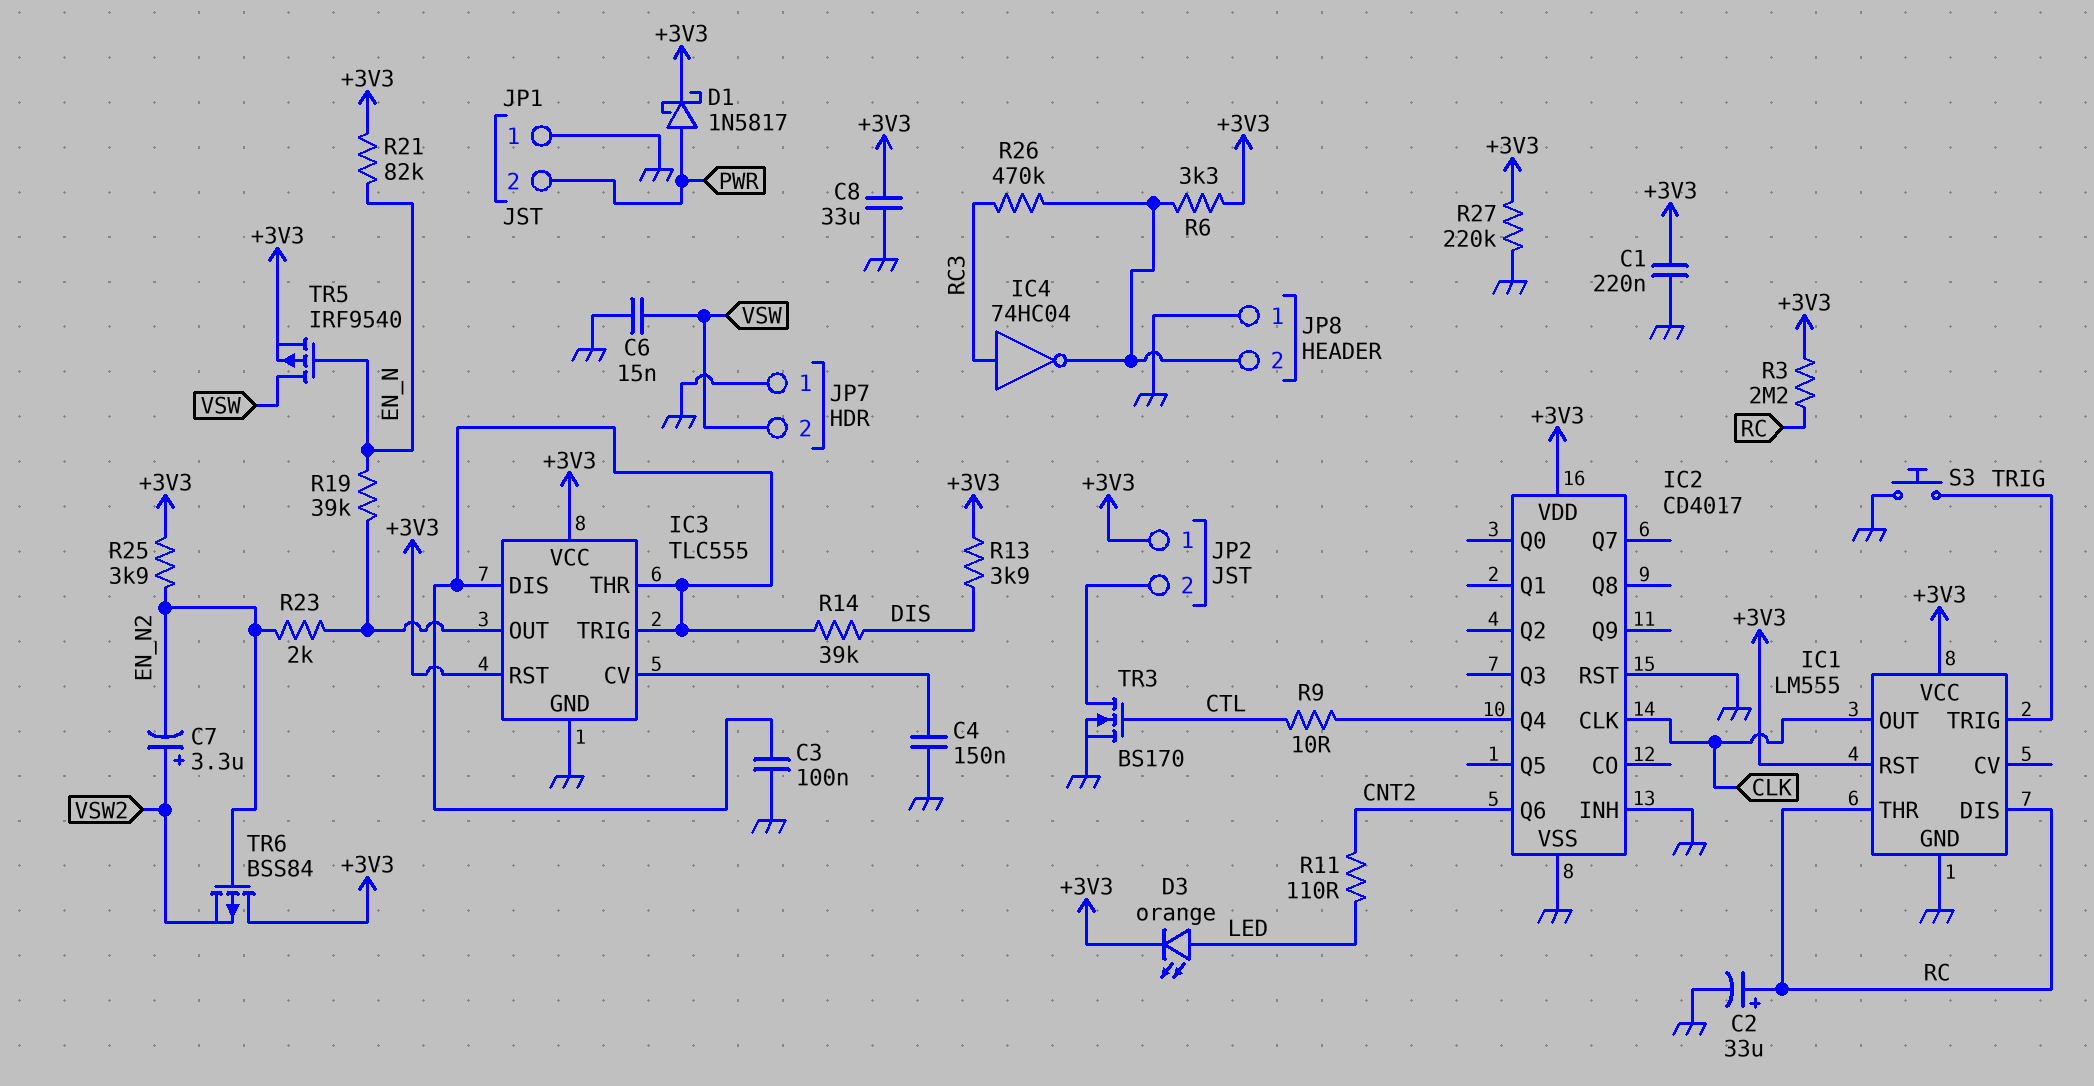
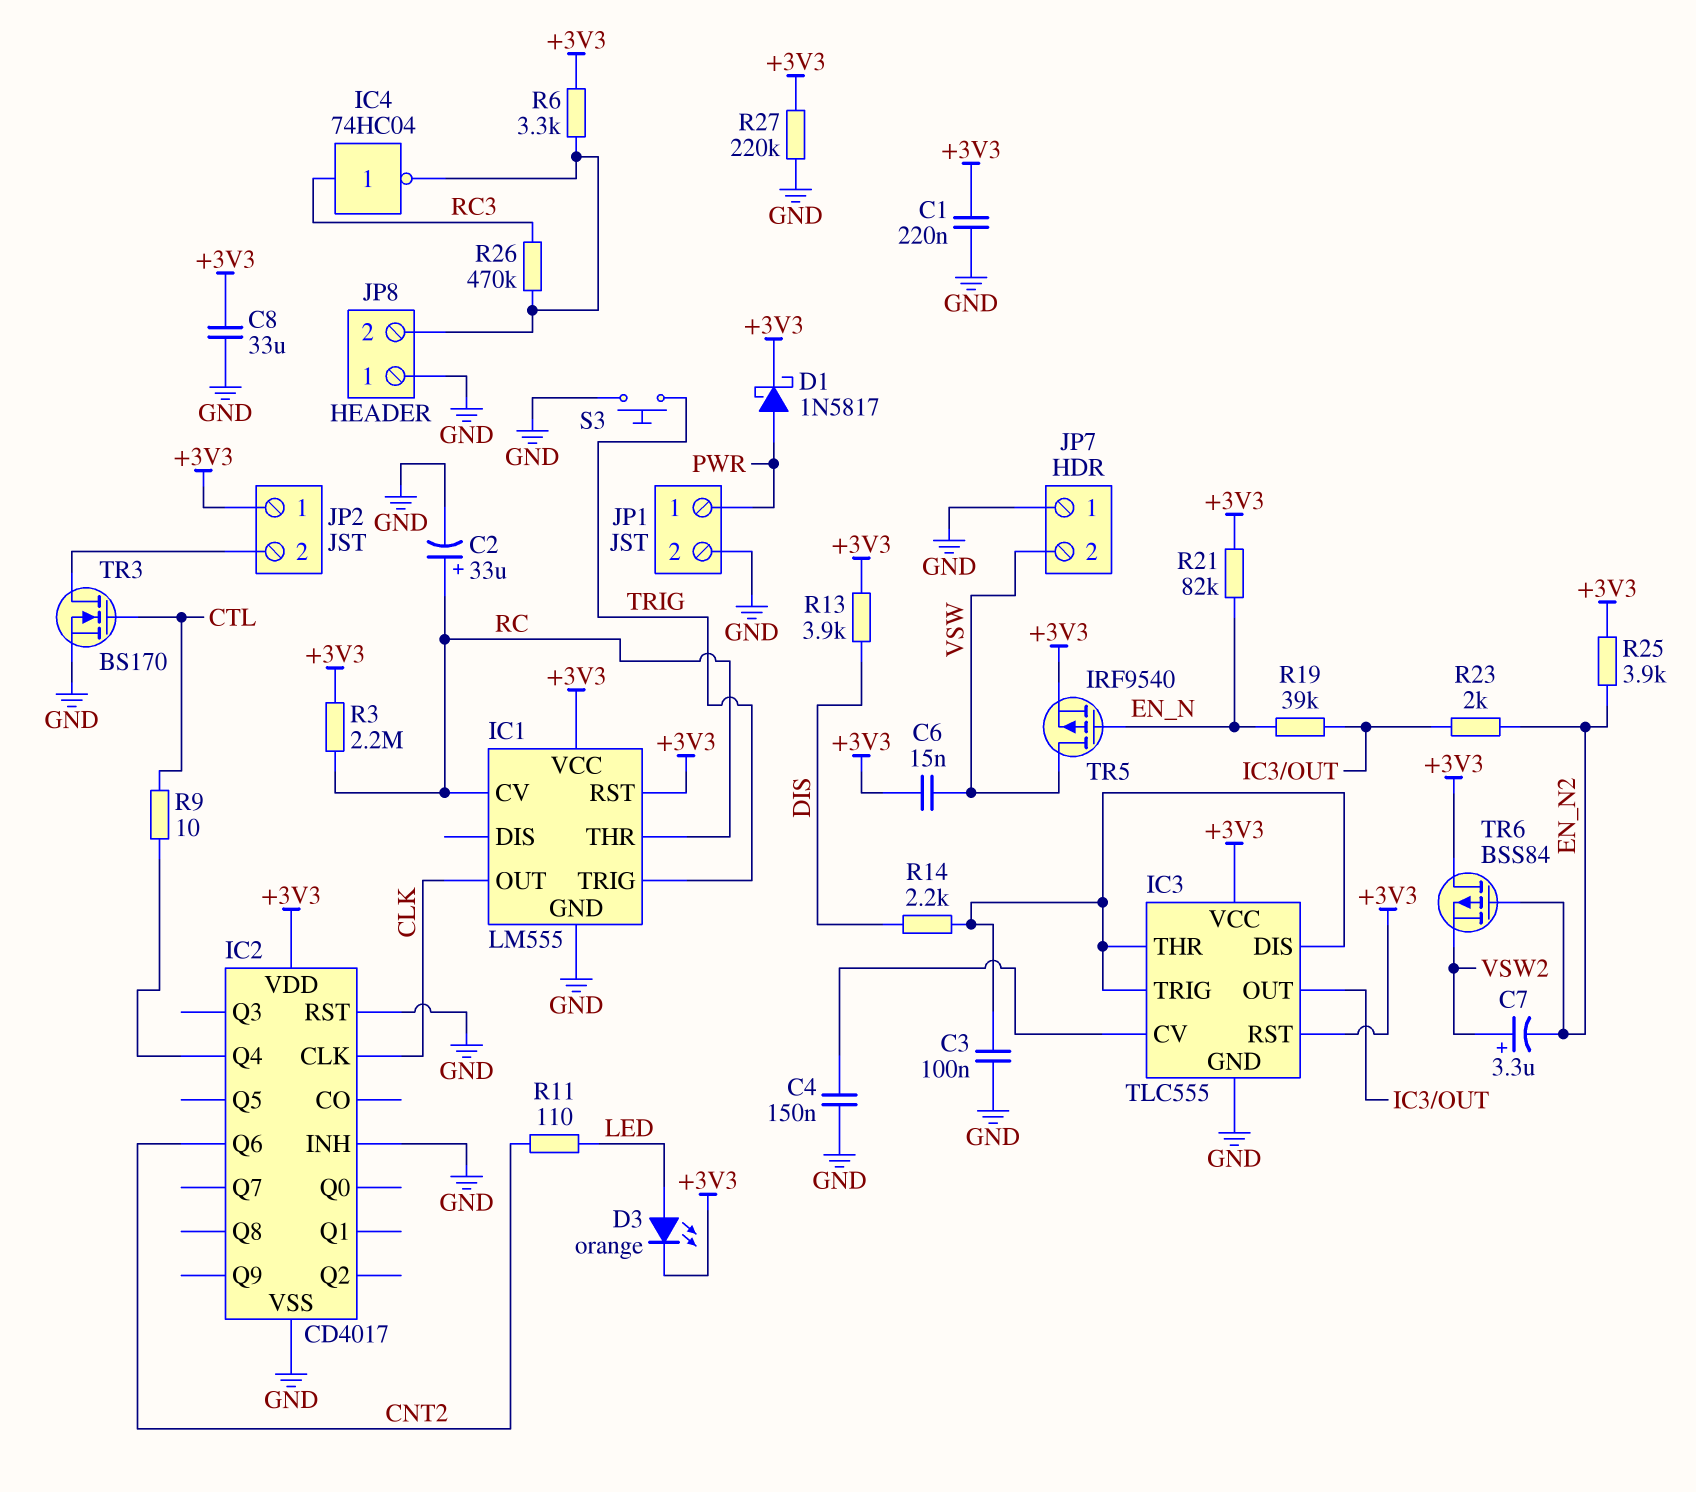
C6: 15nF (GND, VSW) -> 15nF (+3V3, VSW)
IC1 pin CV: none -> RC
IC1 pin DIS: RC -> none
JP1 pin 1: GND -> PWR
JP1 pin 2: PWR -> GND
R14: 39k (DIS, IC3/DIS) -> 2.2k (DIS, IC3/DIS)

